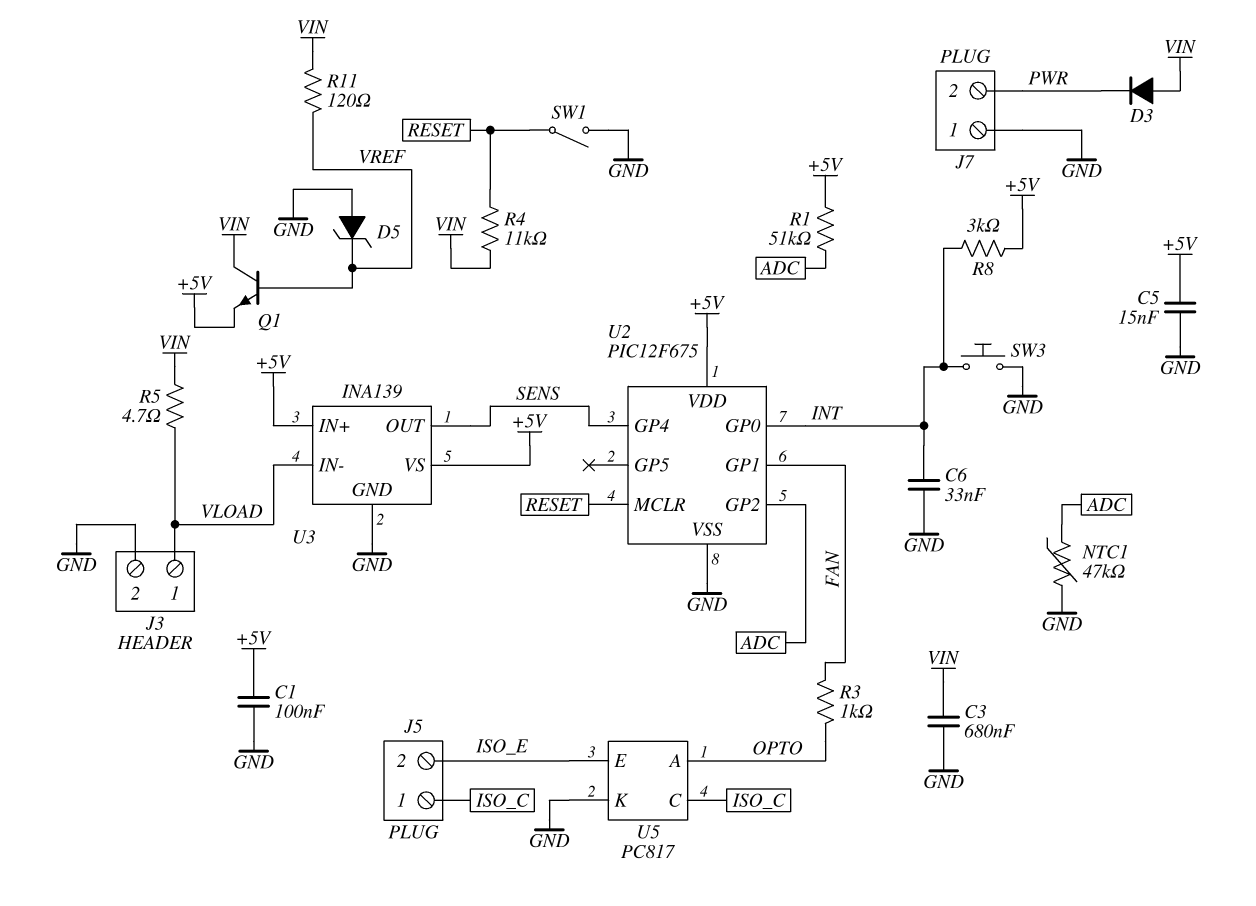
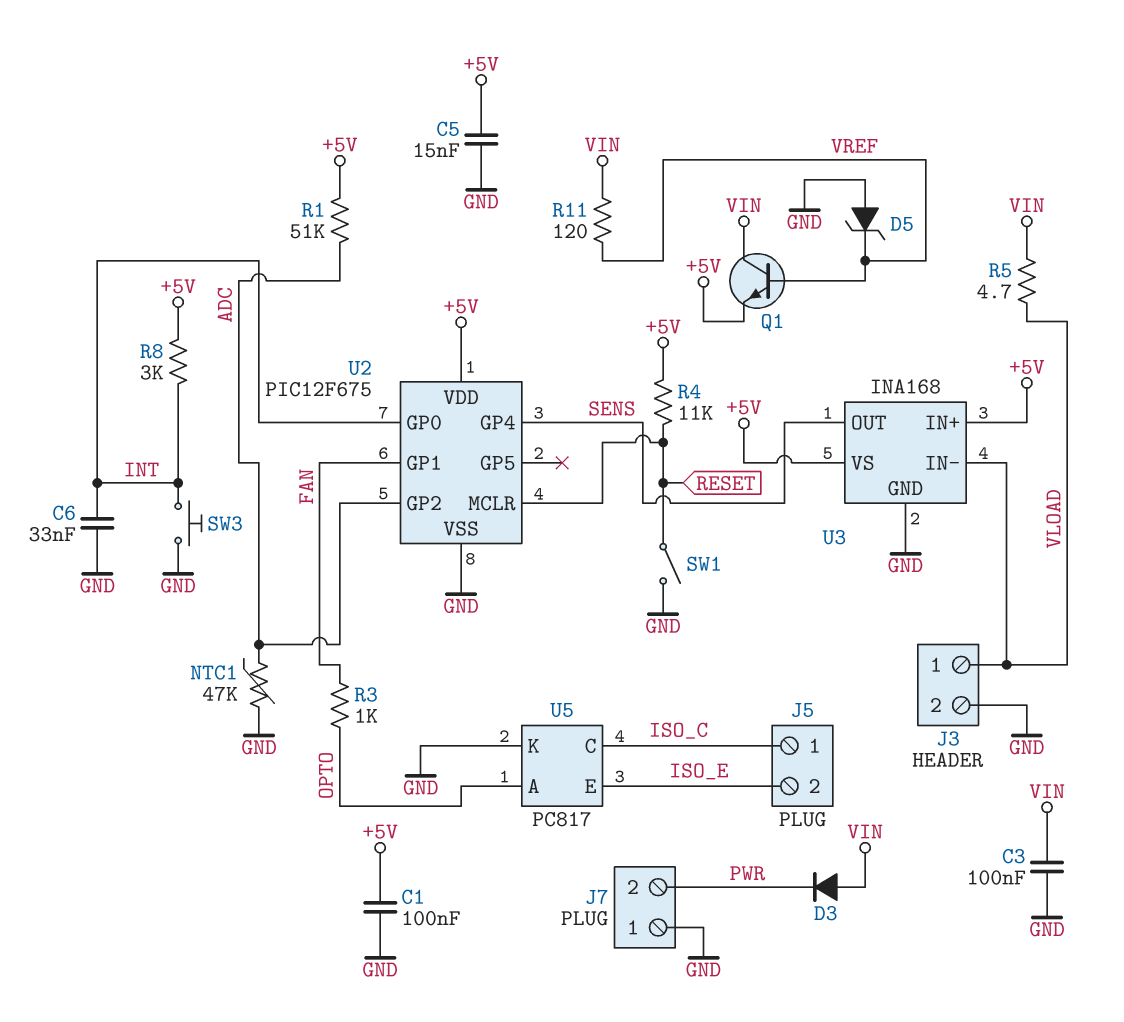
C3: 680nF (GND, VIN) -> 100nF (GND, VIN)
R4: 11k (RESET, VIN) -> 11k (+5V, RESET)
U3: INA139 -> INA168

